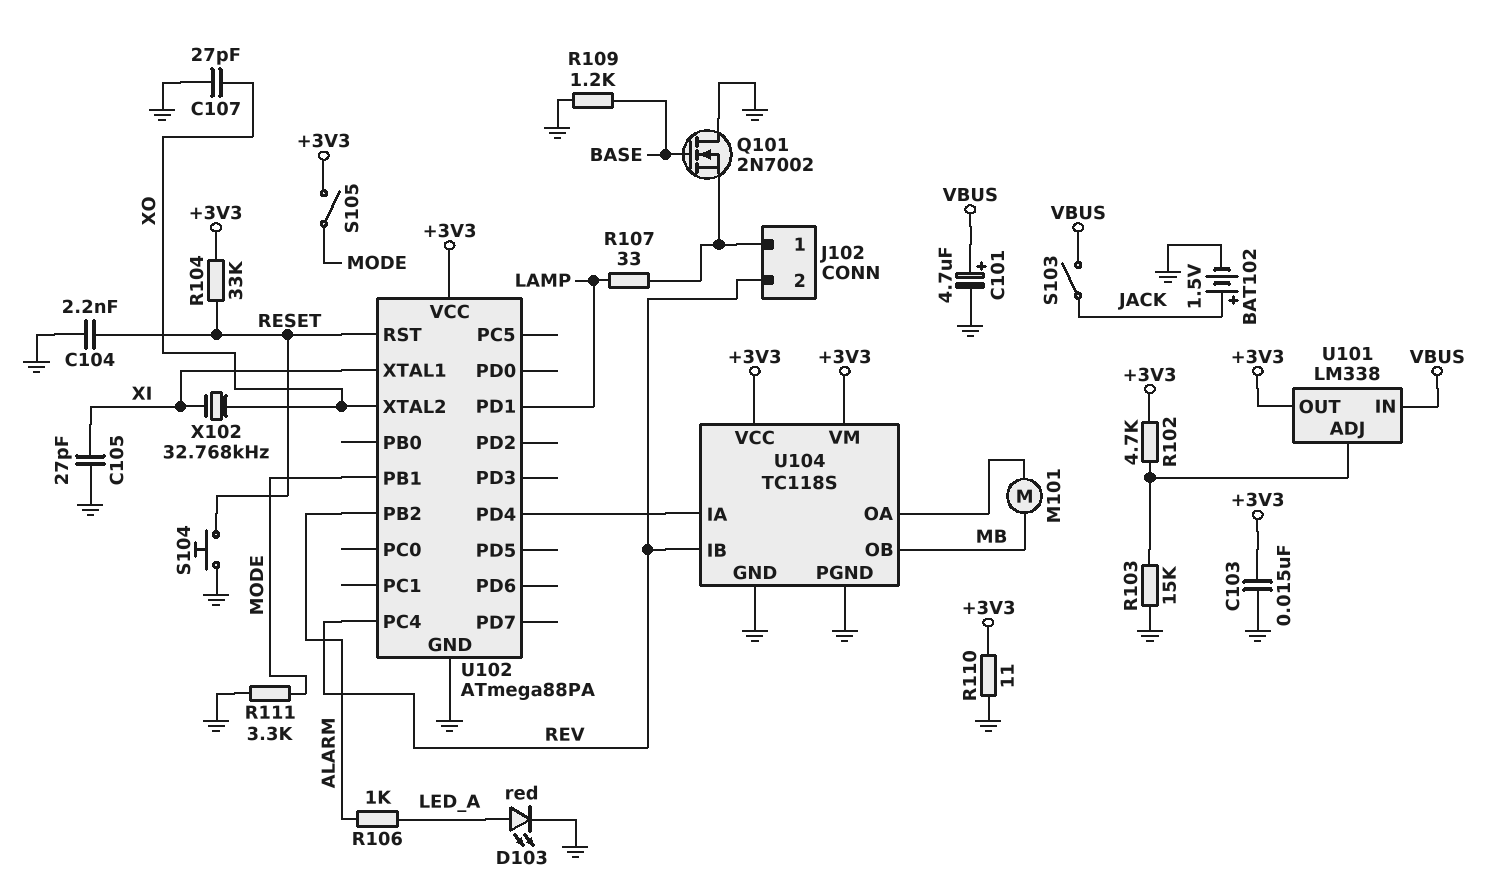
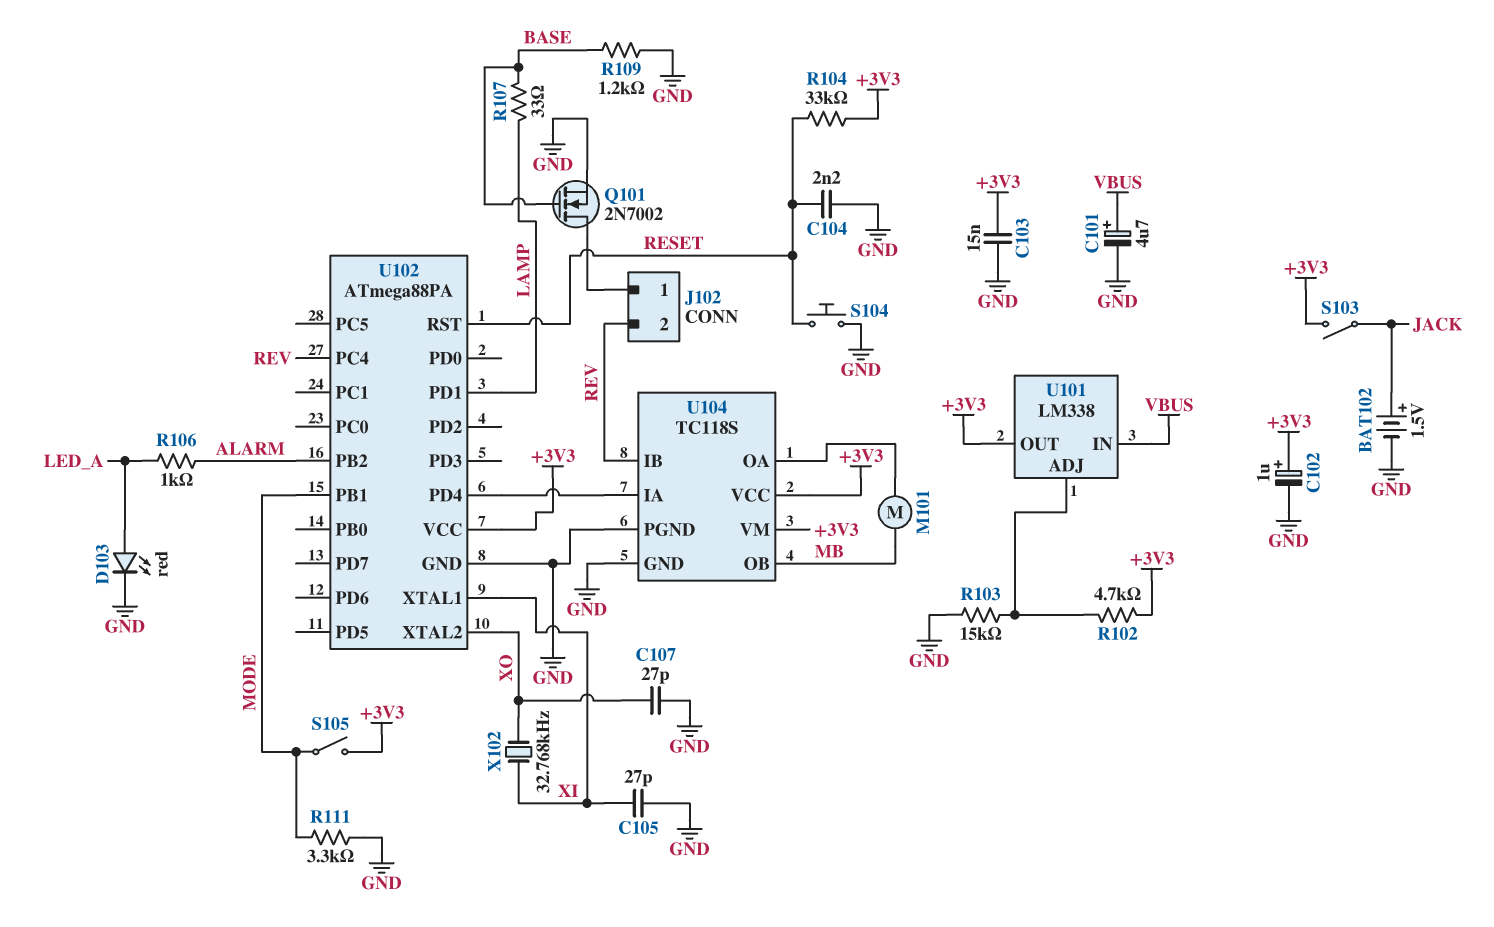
C102: none -> 1uF (plus +3V3, minus GND)
Q101: NMOS 2N7002 (G BASE, D GND, S J102/1) -> NMOS 2N7002 (G BASE, D J102/1, S GND)
R107: 33 (J102/1, LAMP) -> 33 (BASE, LAMP)
R110: 11 (+3V3, GND) -> none
S103: switch (JACK, VBUS) -> switch (+3V3, JACK)

